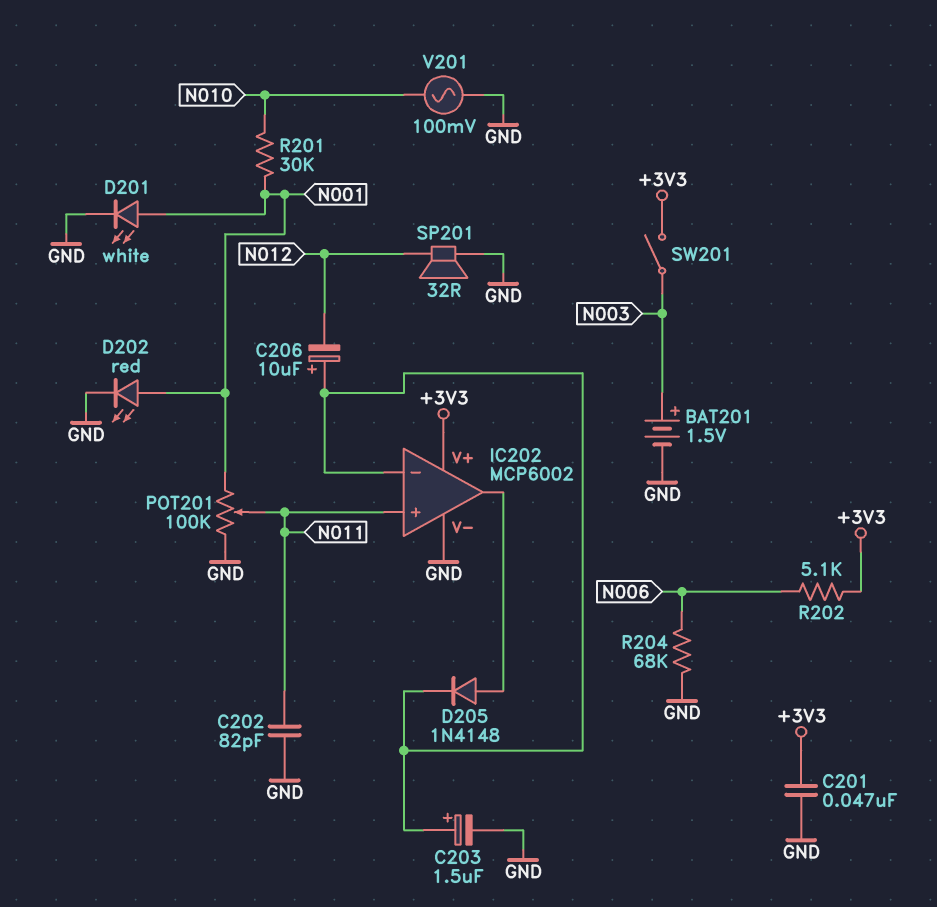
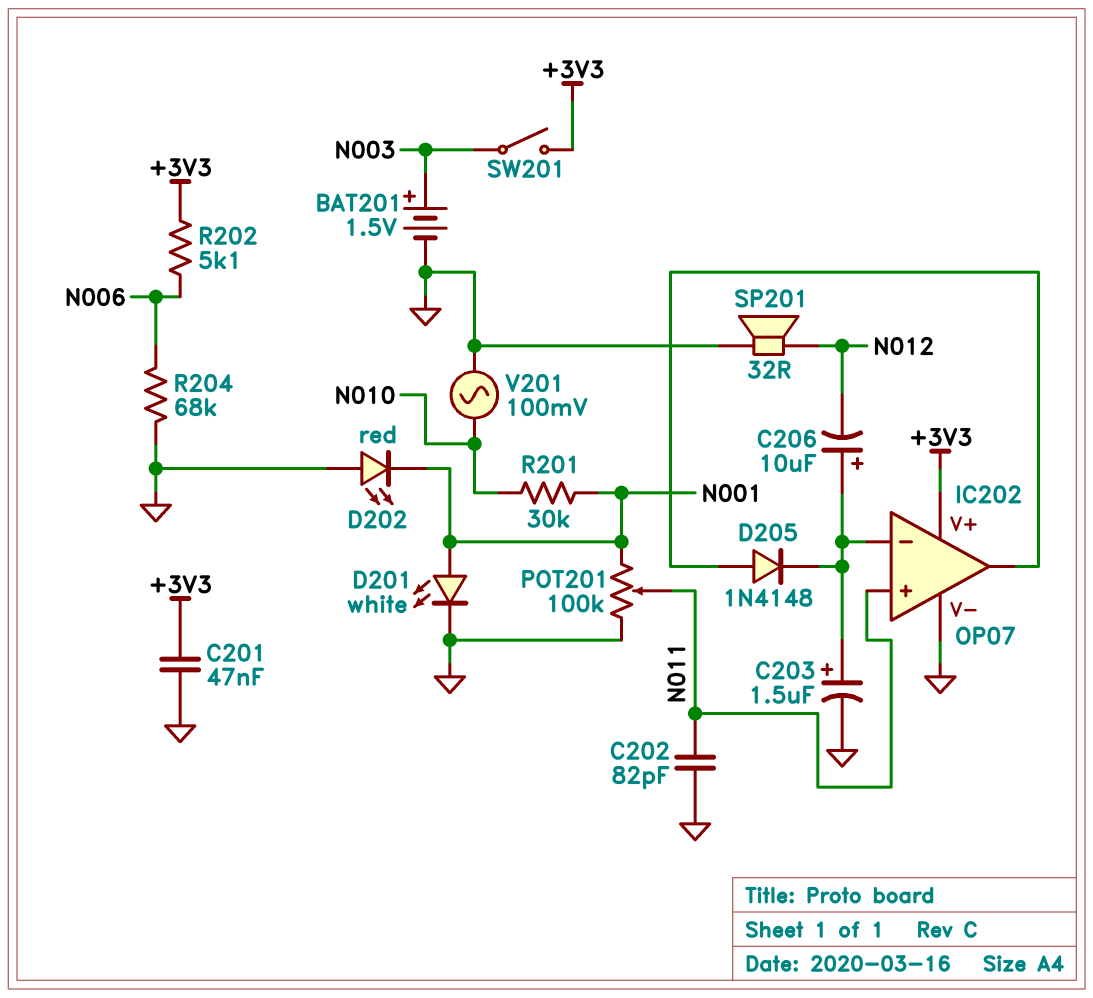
D202: LED red (A N001, K GND) -> LED red (A GND, K N001)
IC202: MCP6002 -> OP07

